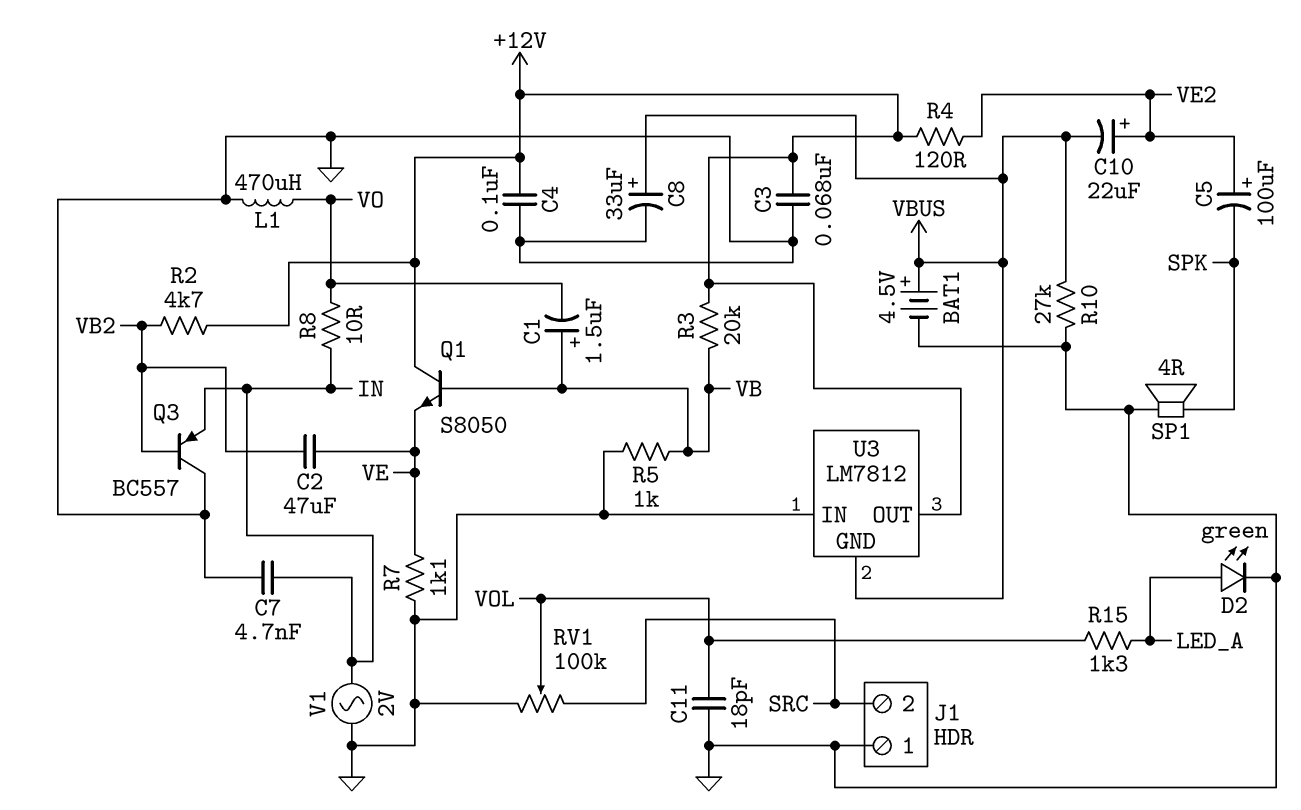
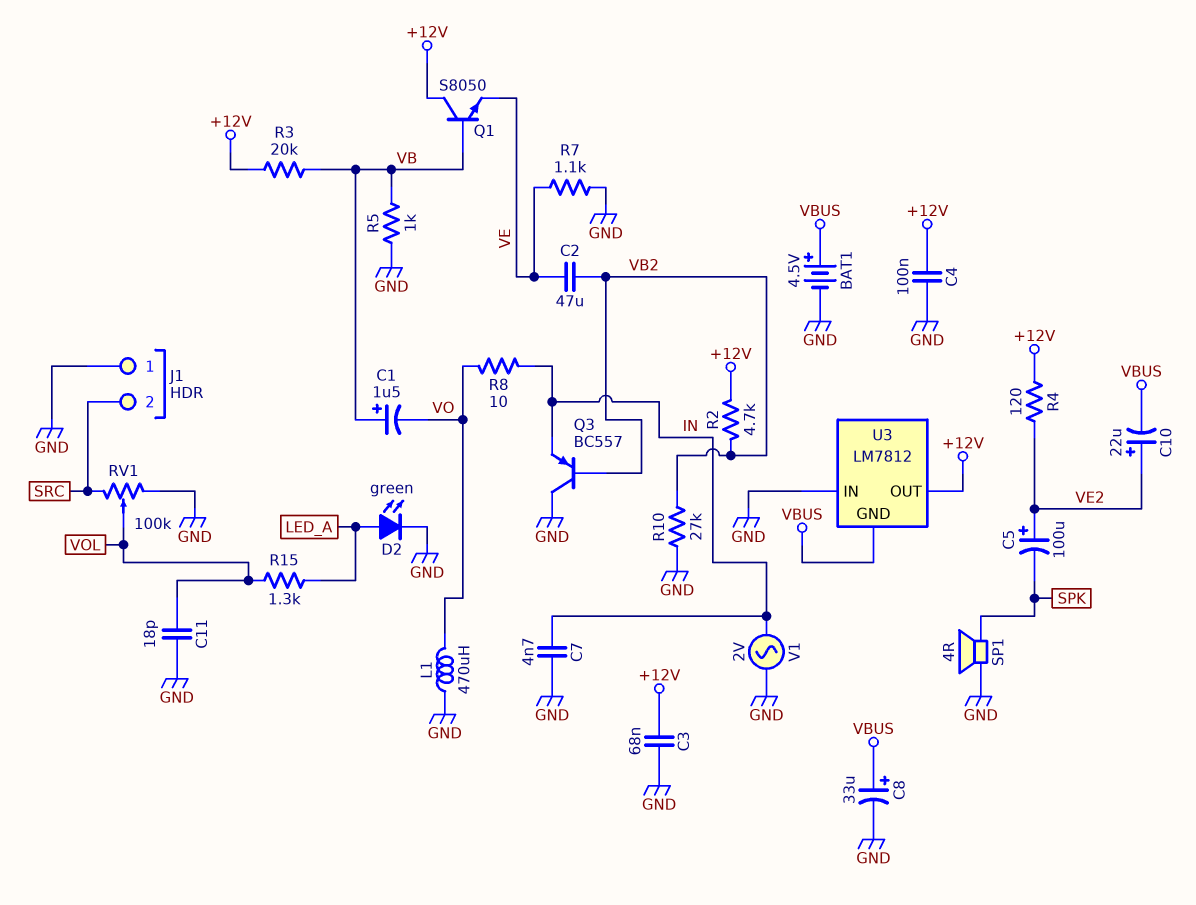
R10: 27k (GND, VBUS) -> 27k (GND, VB2)

